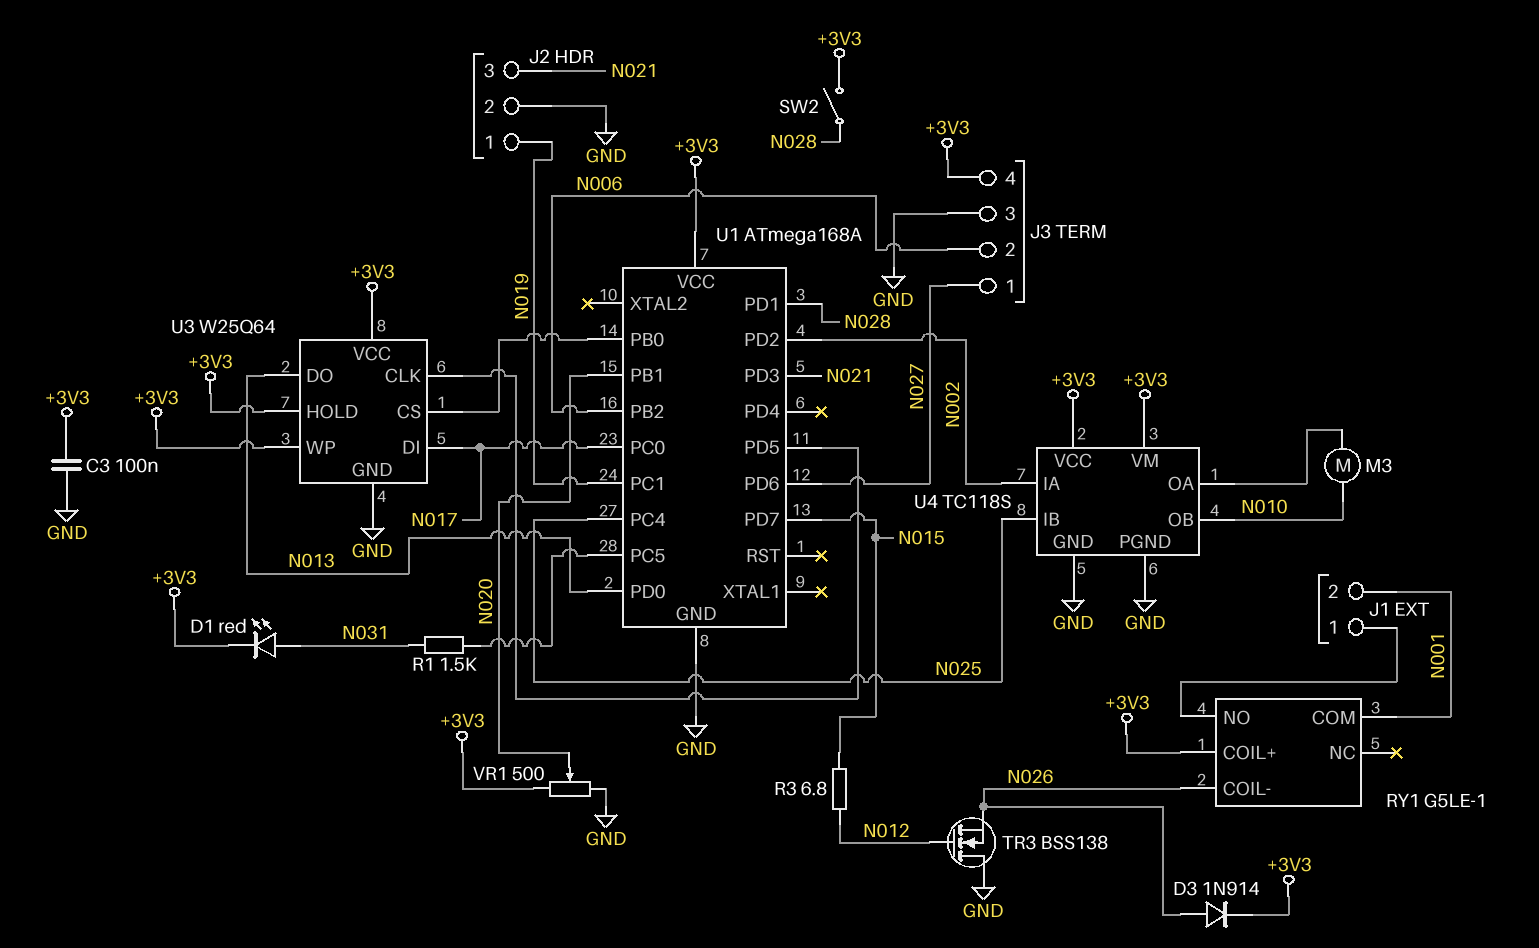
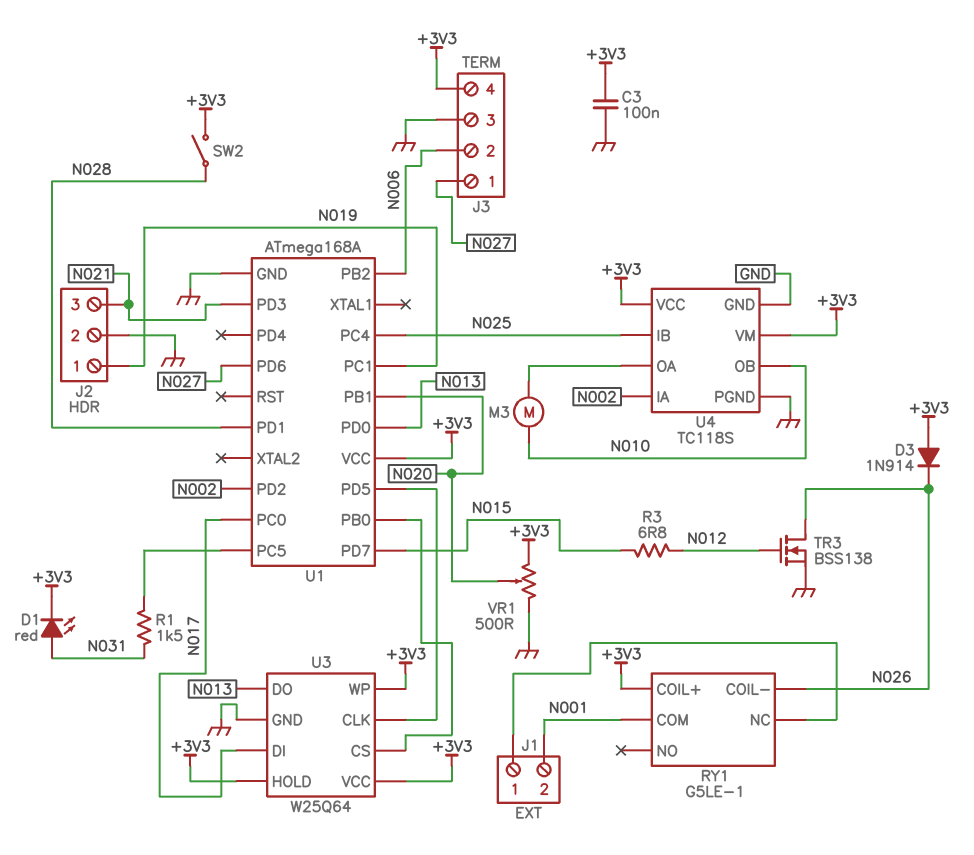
D3: diode 1N914 (A N026, K +3V3) -> diode 1N914 (A +3V3, K N026)
RY1 pin NC: none -> J1/1
RY1 pin NO: J1/1 -> none
TR3: NMOS BSS138 (G N012, D GND, S N026) -> NMOS BSS138 (G N012, D N026, S GND)

